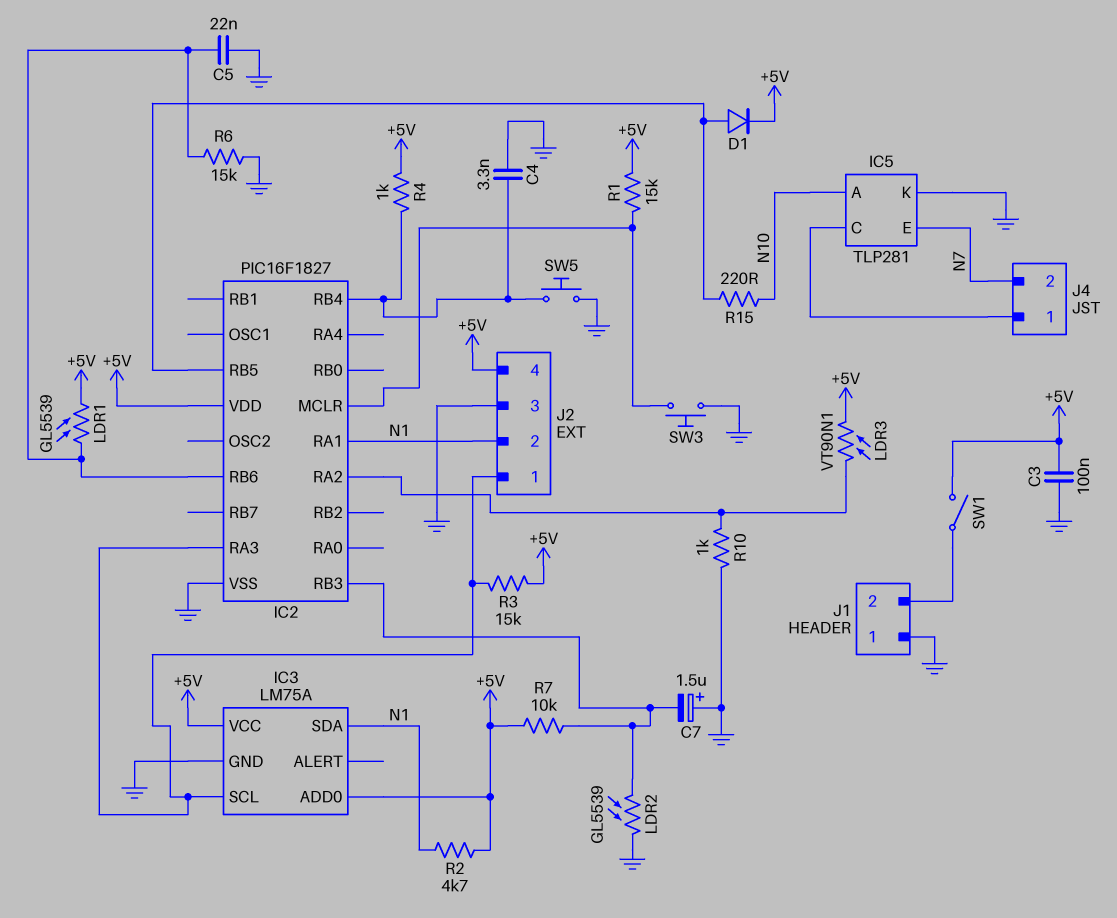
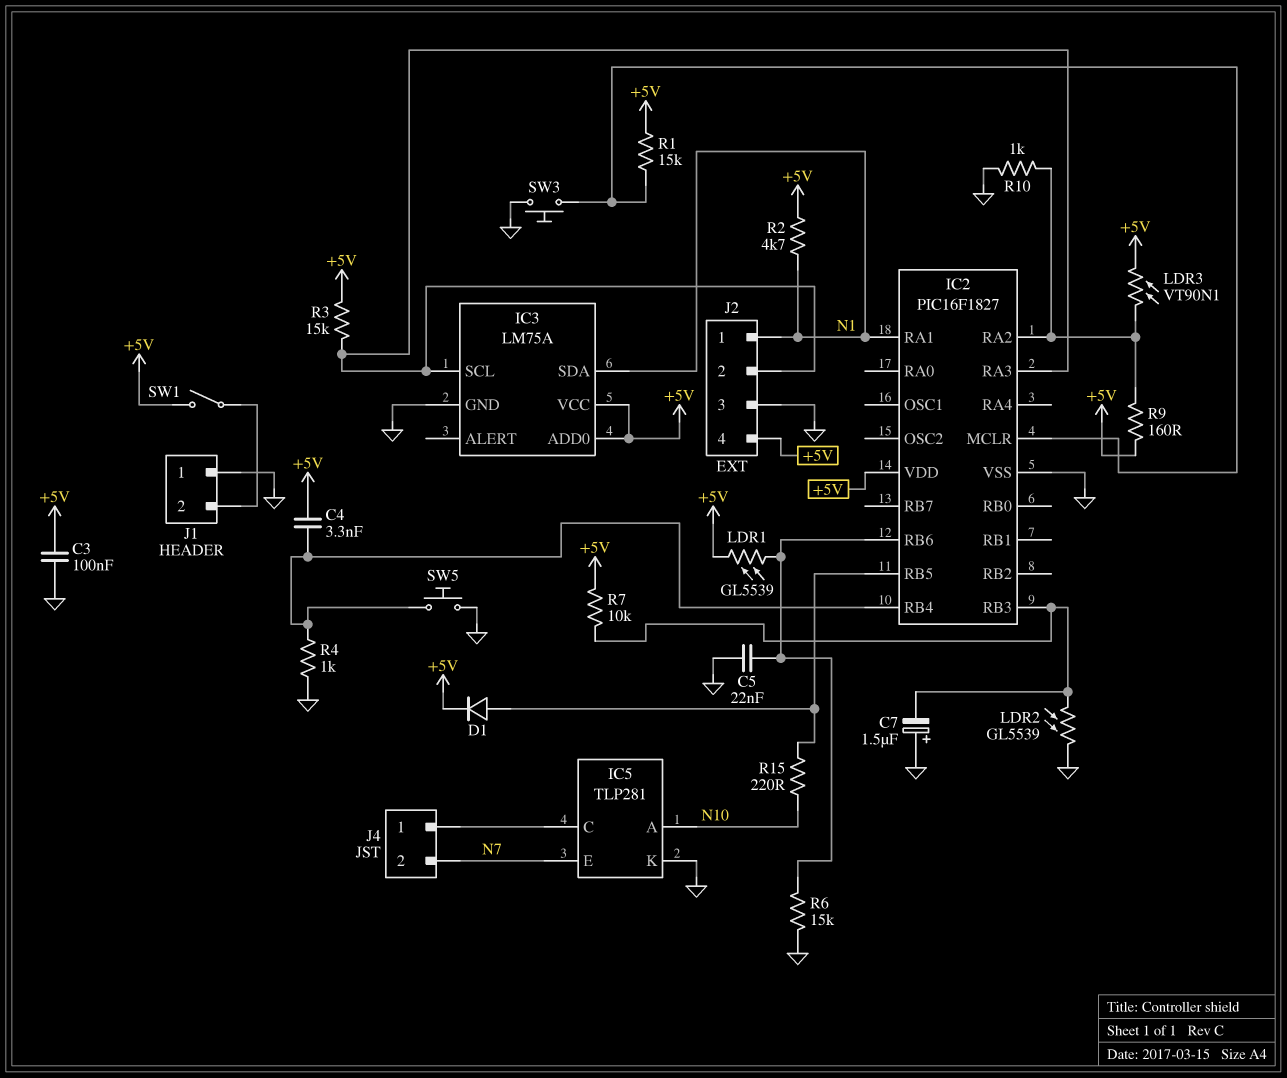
C4: 3.3nF (GND, IC2/RB4) -> 3.3nF (+5V, IC2/RB4)
J2 pin 1: IC2/RA3 -> N1
J2 pin 2: N1 -> IC2/RA3
R4: 1k (+5V, IC2/RB4) -> 1k (GND, IC2/RB4)
R9: none -> 160 (+5V, IC2/RA2)

